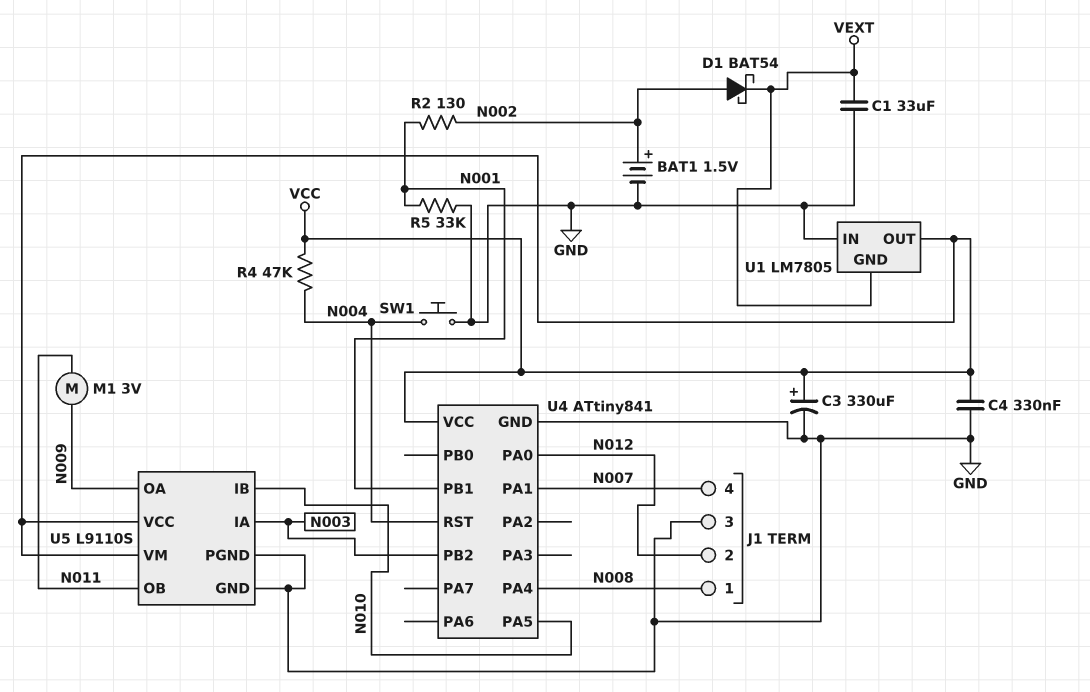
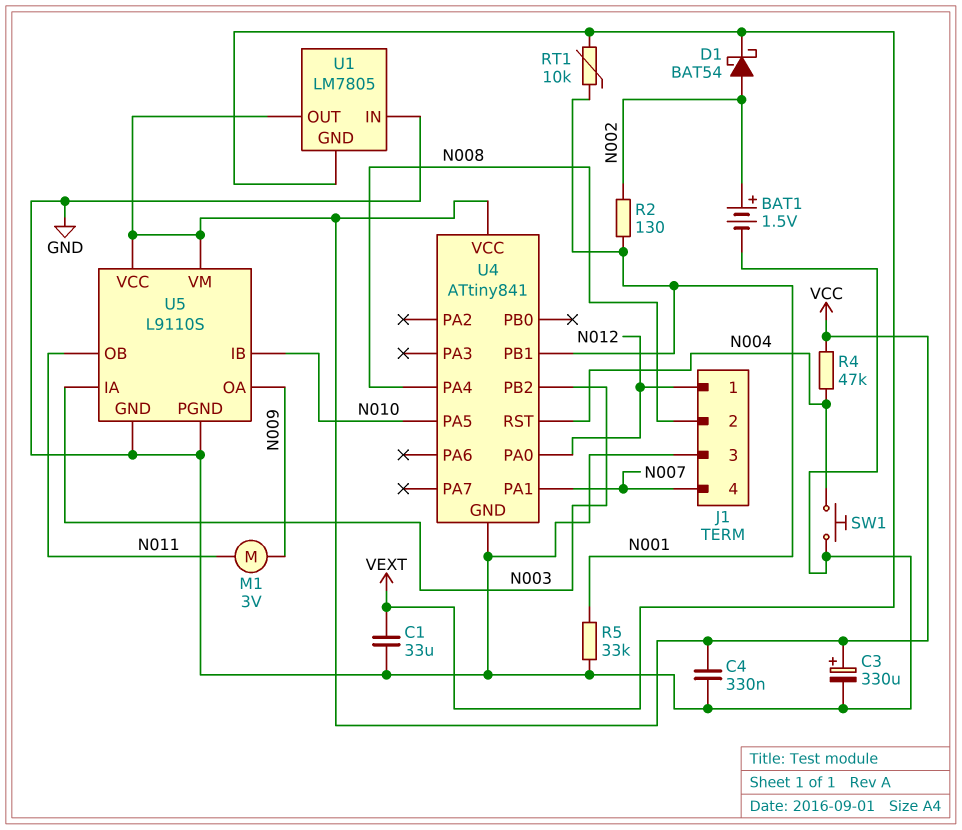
J1 pin 1: N008 -> N012
J1 pin 2: N012 -> N008
RT1: none -> 10k (N001, VEXT)

